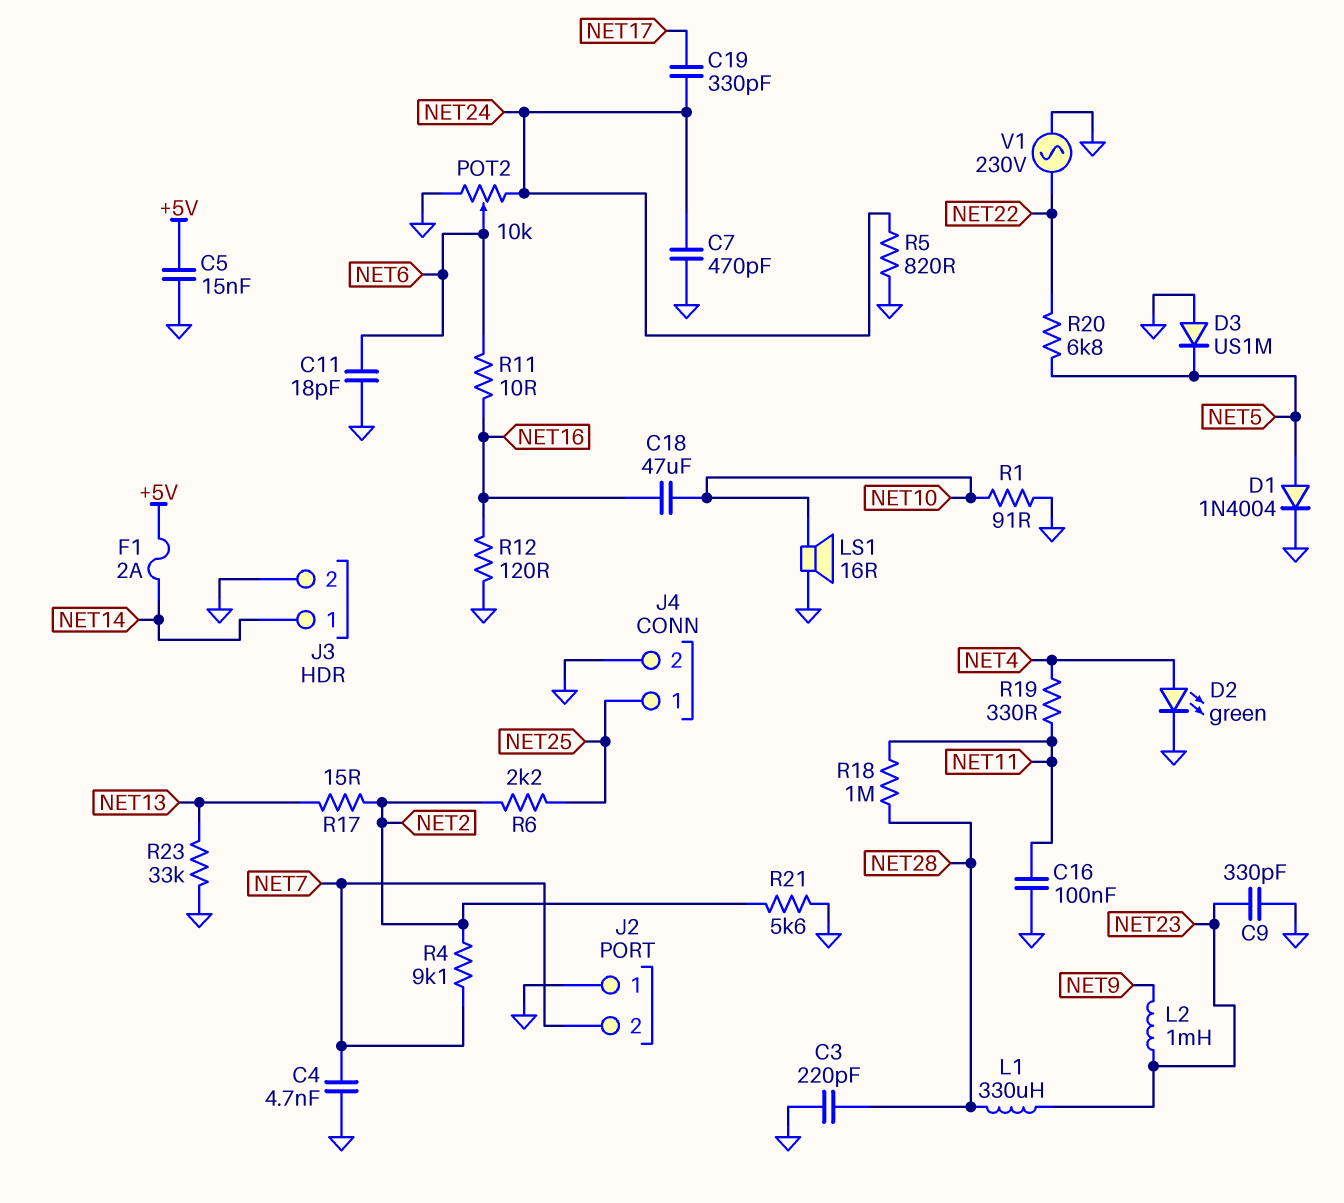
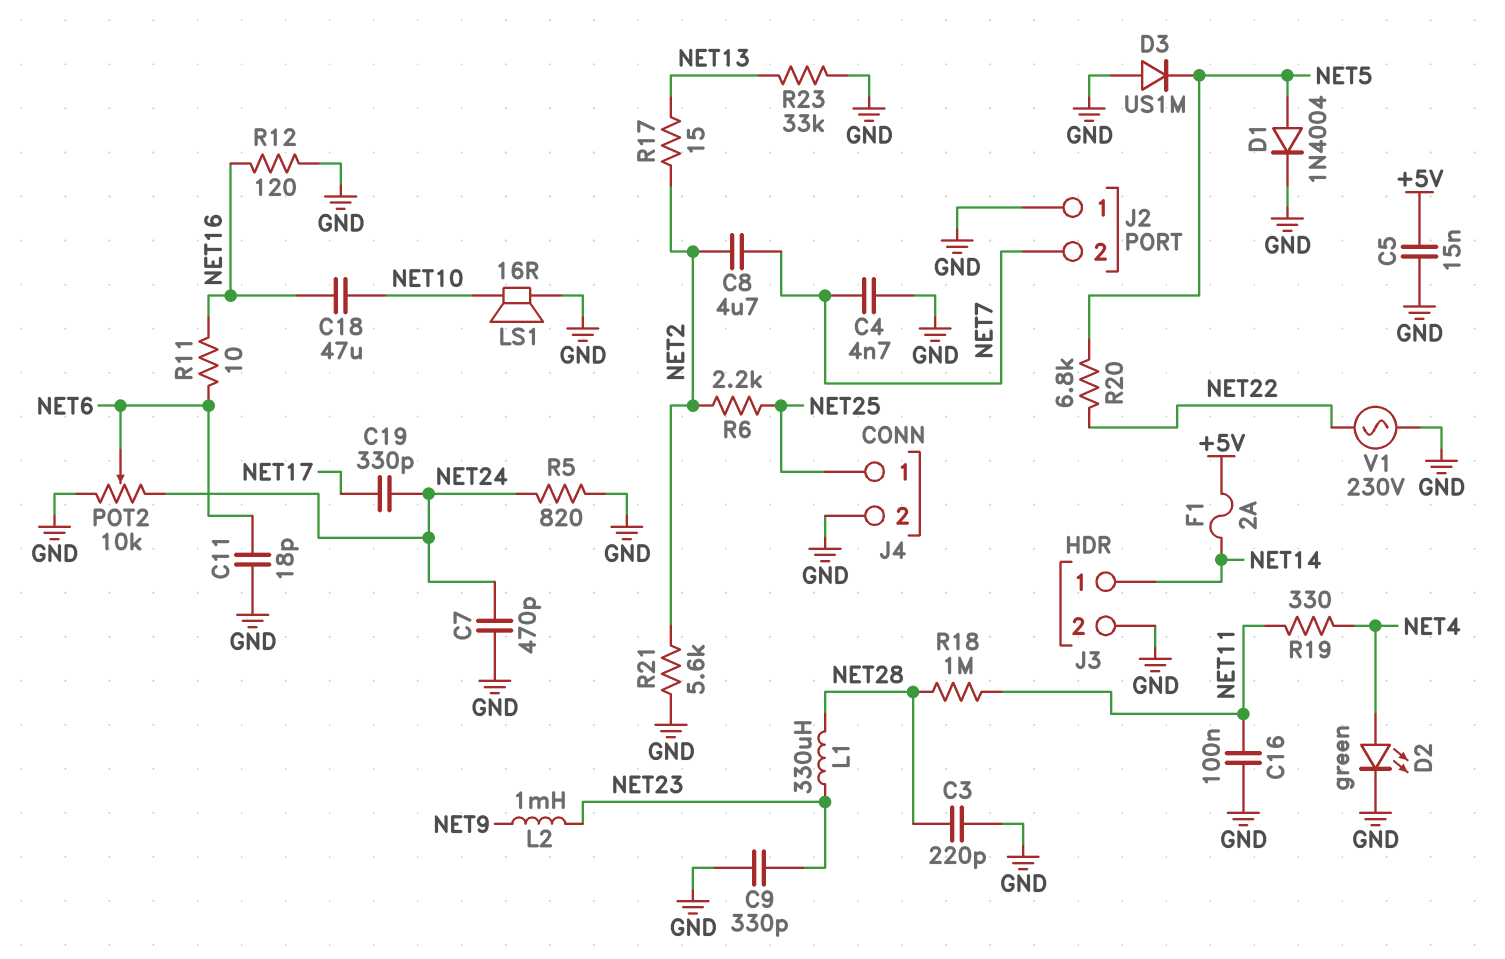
C8: none -> 4.7uF (NET2, NET7)
R1: 91 (GND, NET10) -> none
R4: 9.1k (NET2, NET7) -> none

